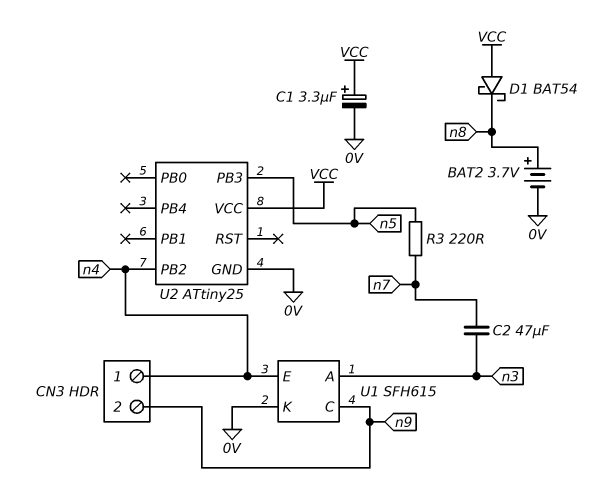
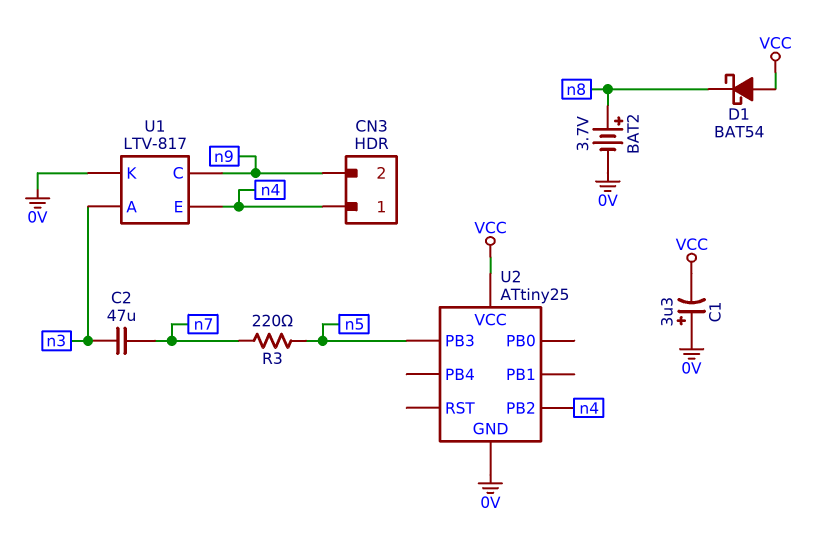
C1: 3.3uF (plus VCC, minus 0V) -> 3.3uF (plus 0V, minus VCC)
U1: SFH615 -> LTV-817

